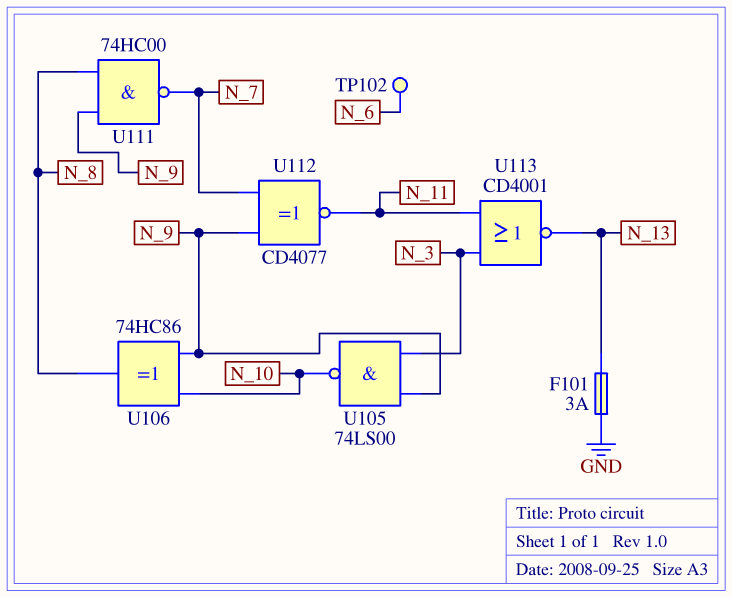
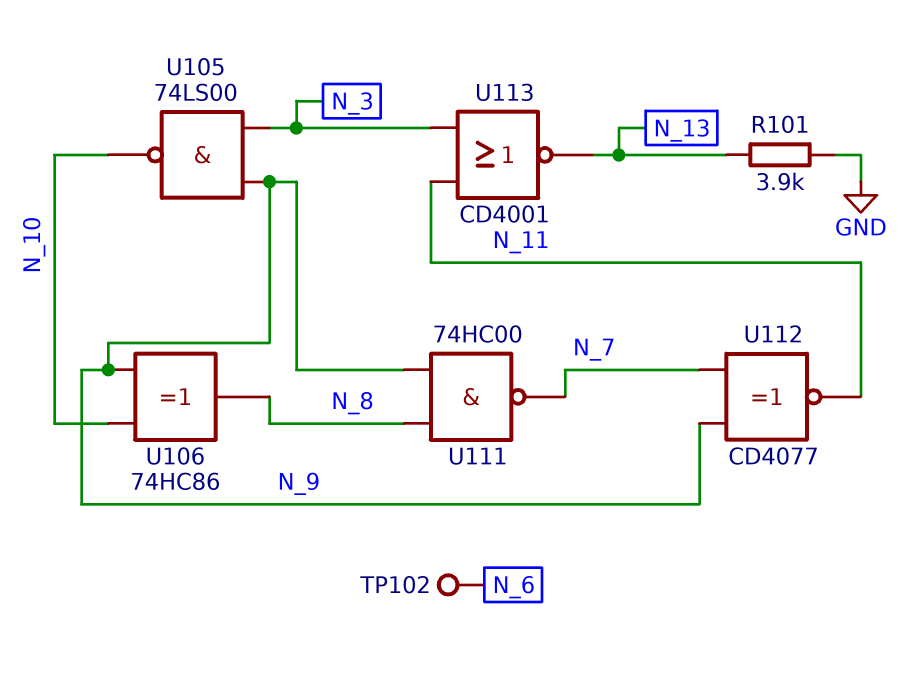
F101: 3A (GND, N_13) -> none
R101: none -> 3.9k (GND, N_13)

